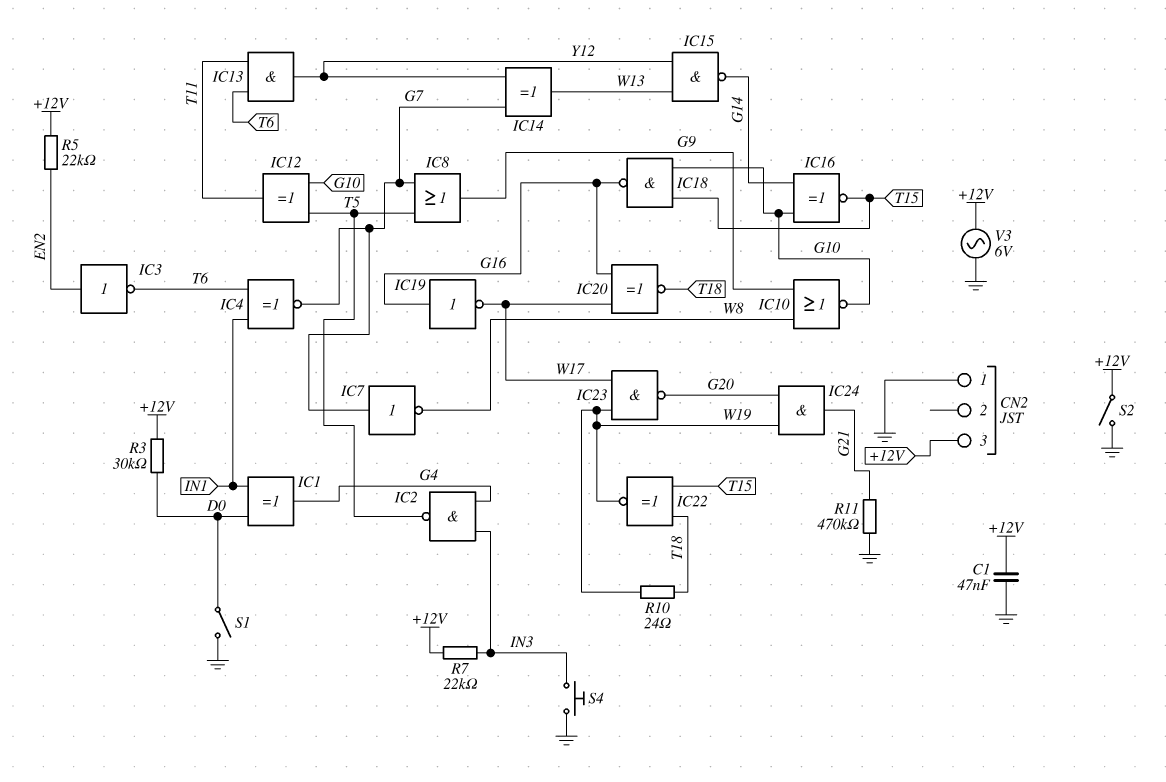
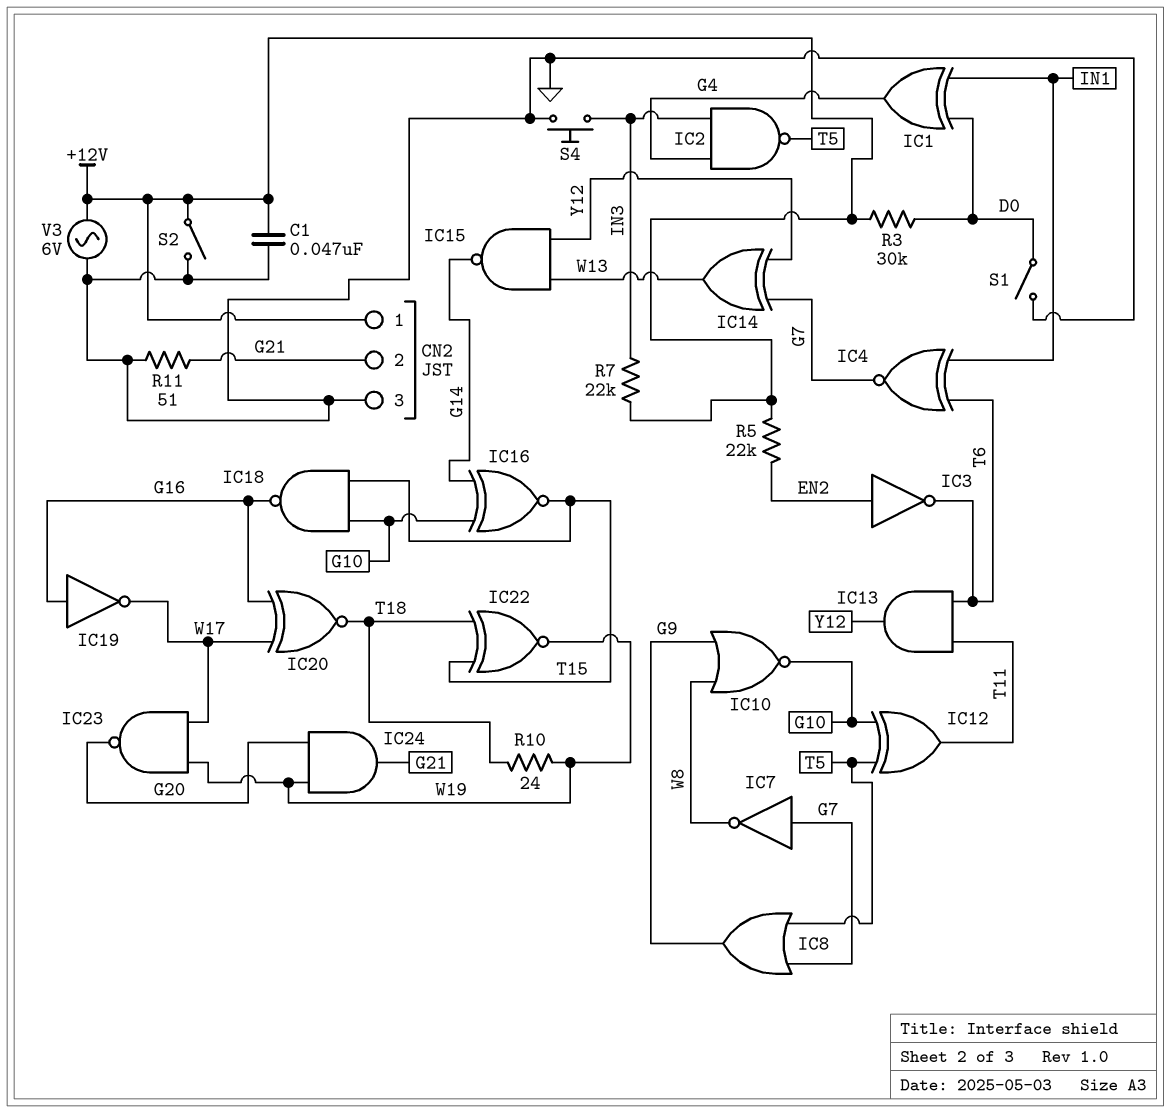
CN2 pin 1: GND -> +12V
CN2 pin 2: none -> G21
CN2 pin 3: +12V -> GND
R11: 470k (G21, GND) -> 51 (G21, GND)

